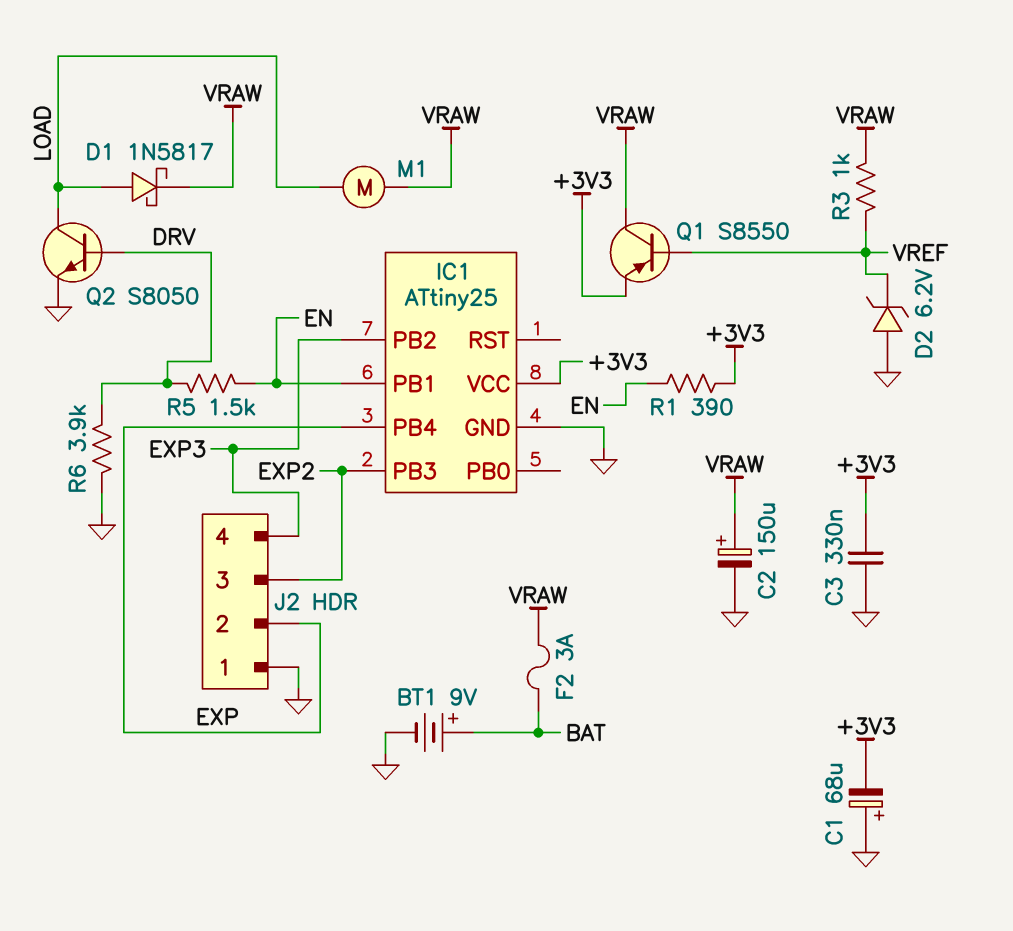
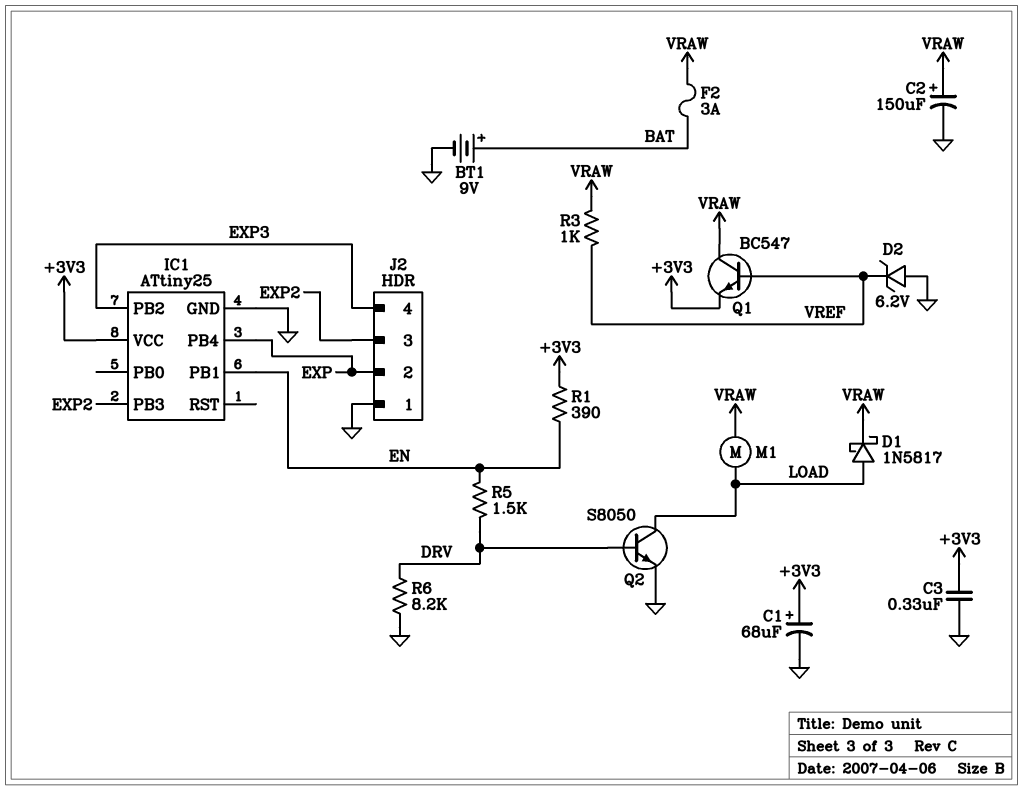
C1: 68uF (plus GND, minus +3V3) -> 68uF (plus +3V3, minus GND)
Q1: PNP S8550 (B VREF, C VRAW, E +3V3) -> NPN BC547 (B VREF, C VRAW, E +3V3)
R6: 3.9k (DRV, GND) -> 8.2k (DRV, GND)

